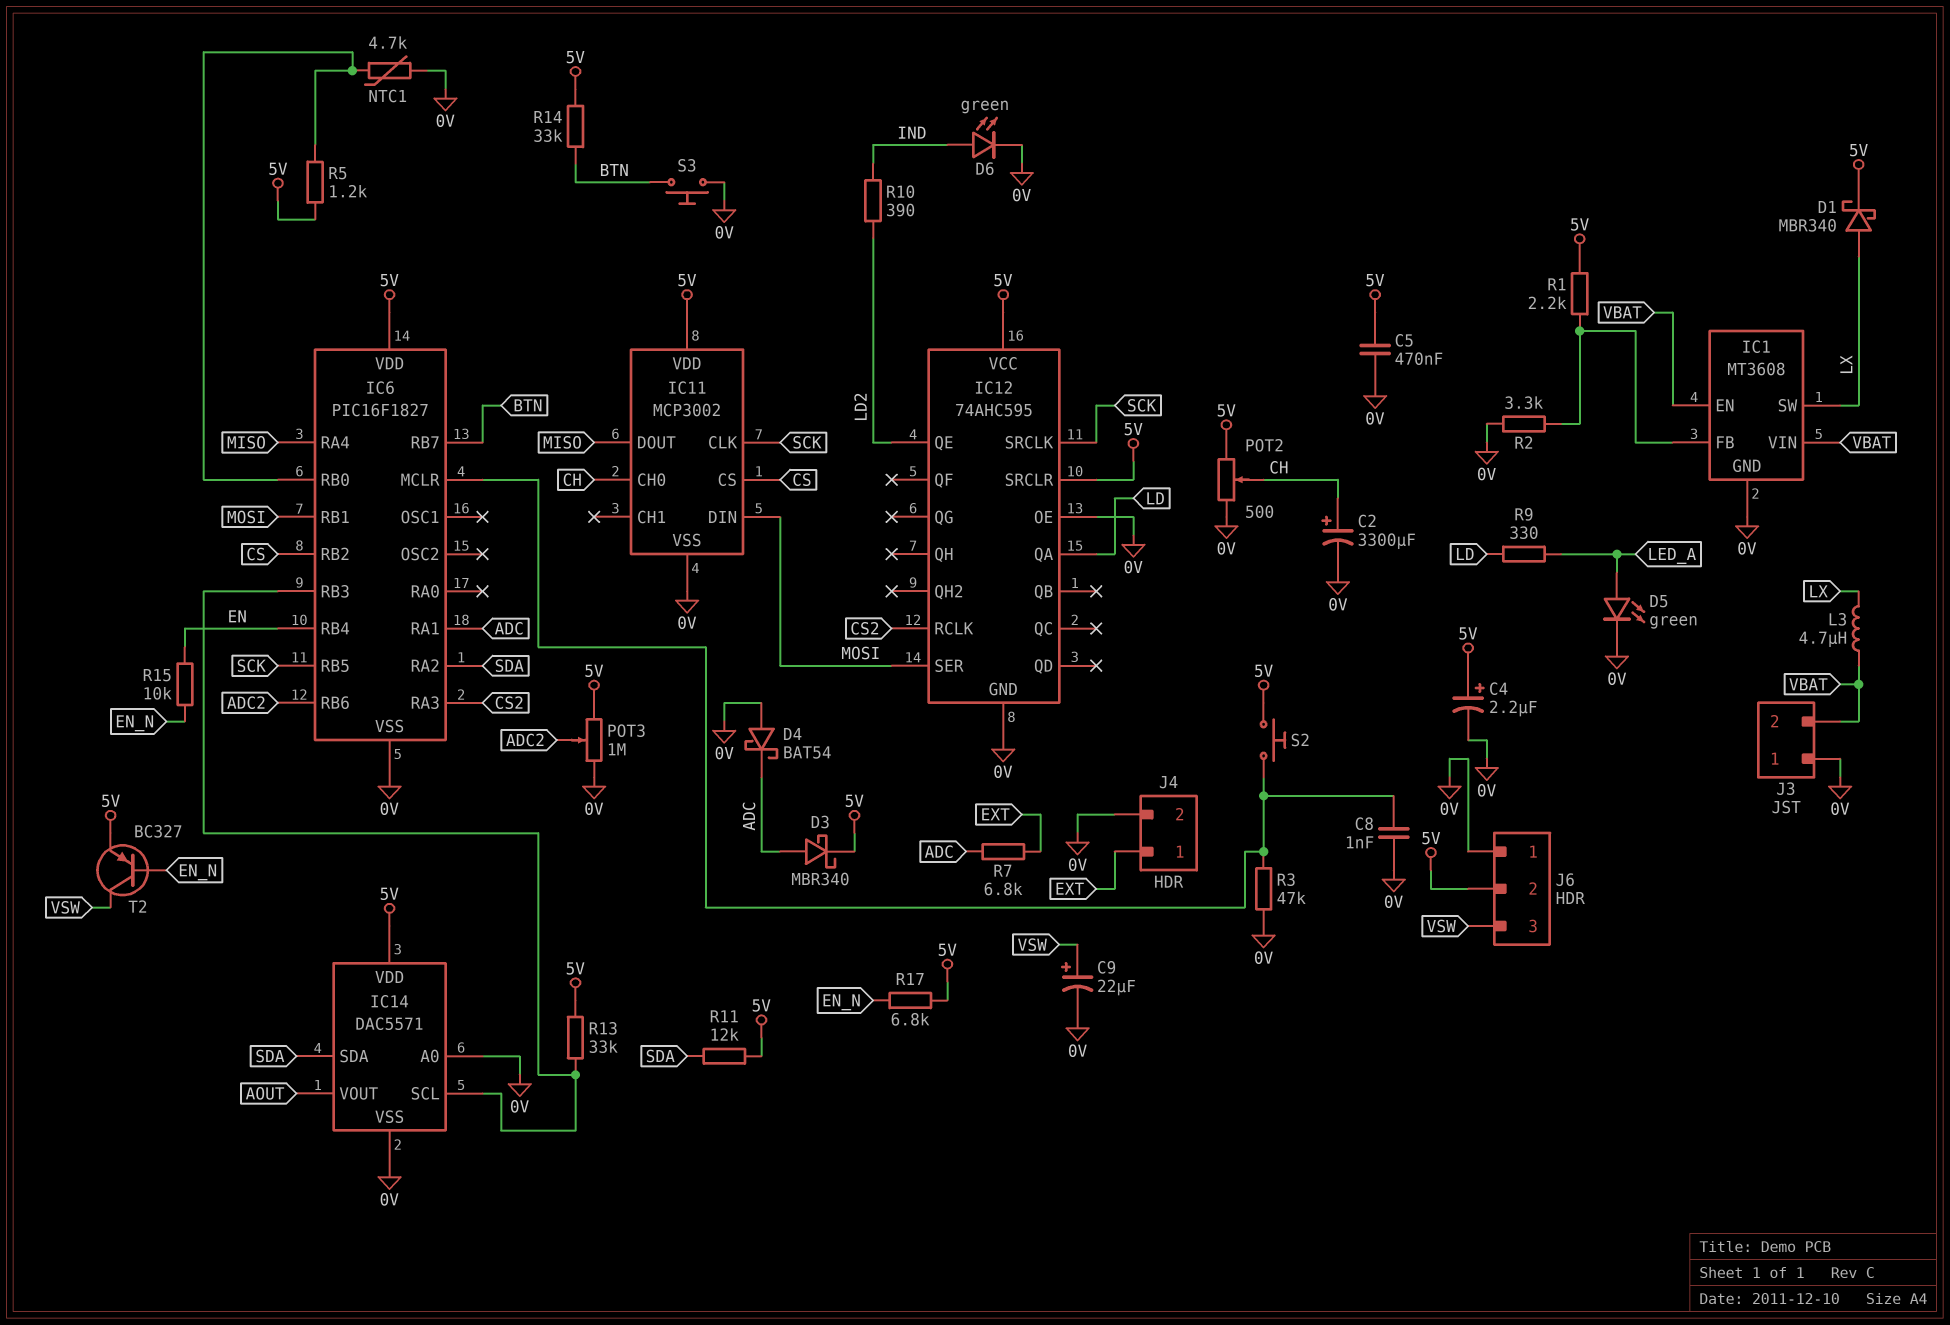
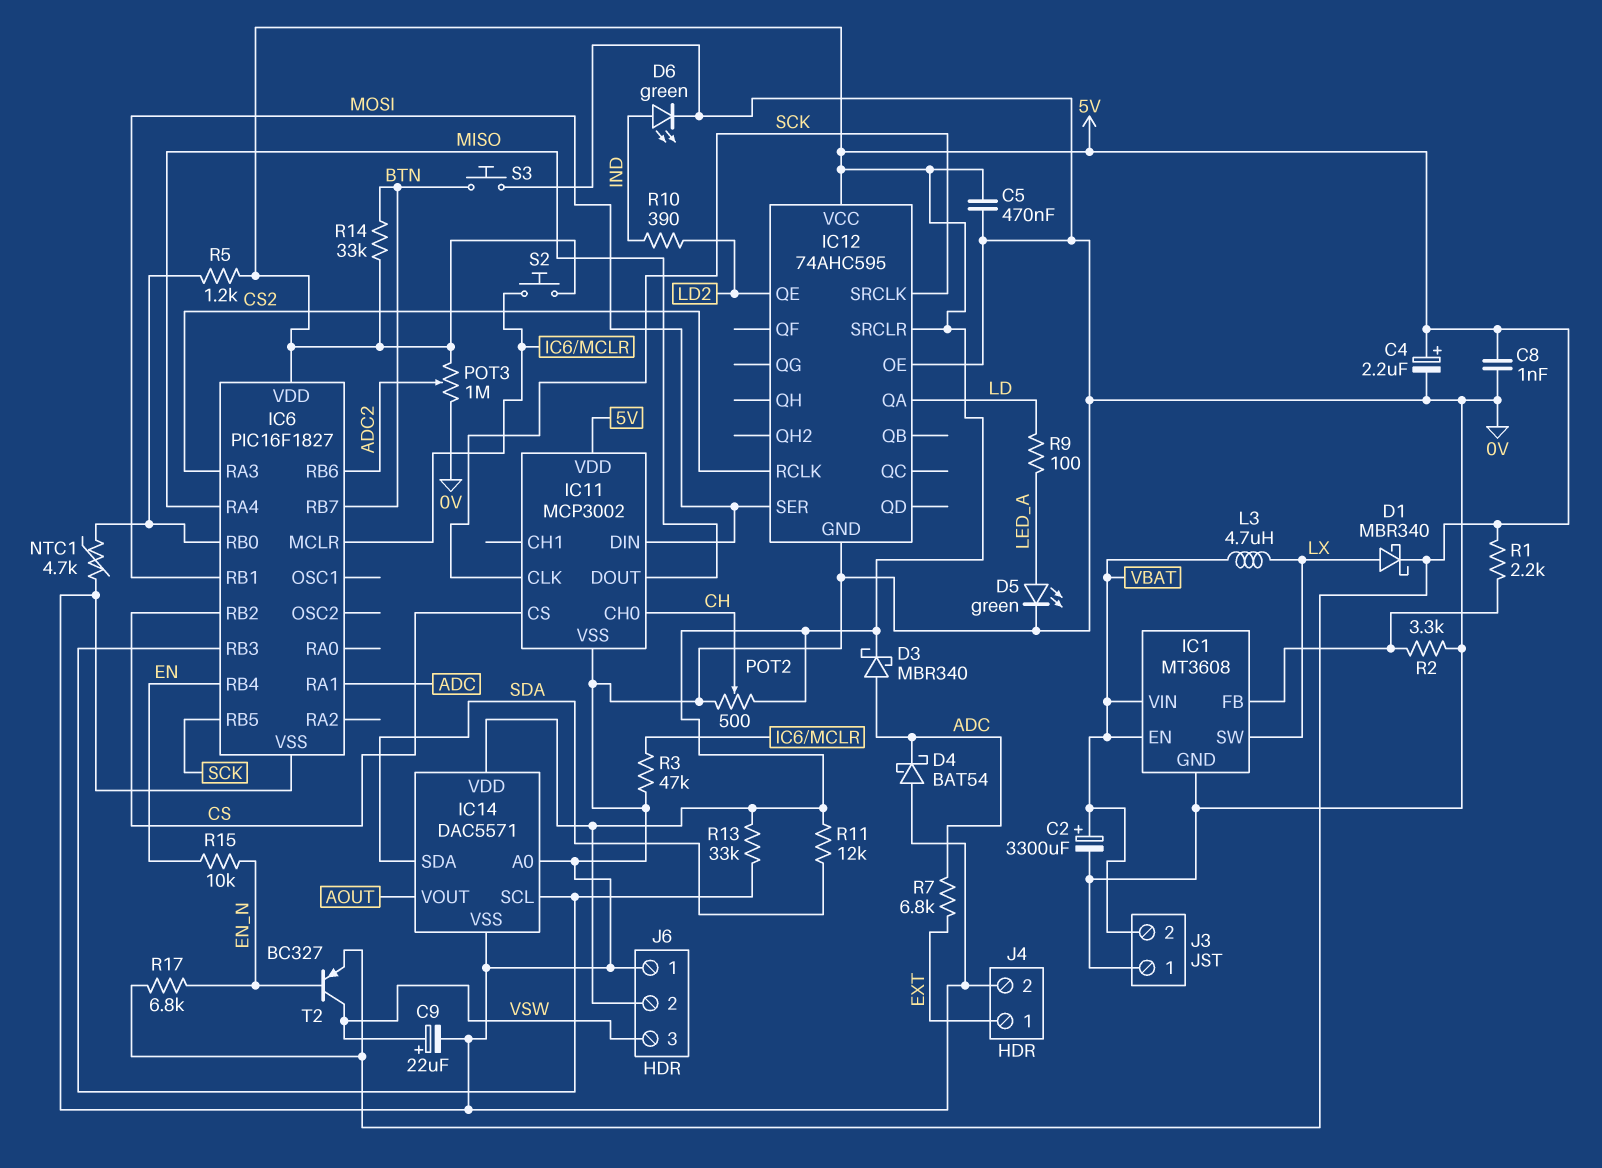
C2: 3300uF (plus CH, minus 0V) -> 3300uF (plus VBAT, minus 0V)
C8: 1nF (0V, IC6/MCLR) -> 1nF (0V, 5V)
IC6 pin RA2: SDA -> none
R9: 330 (LD, LED_A) -> 100 (LD, LED_A)

